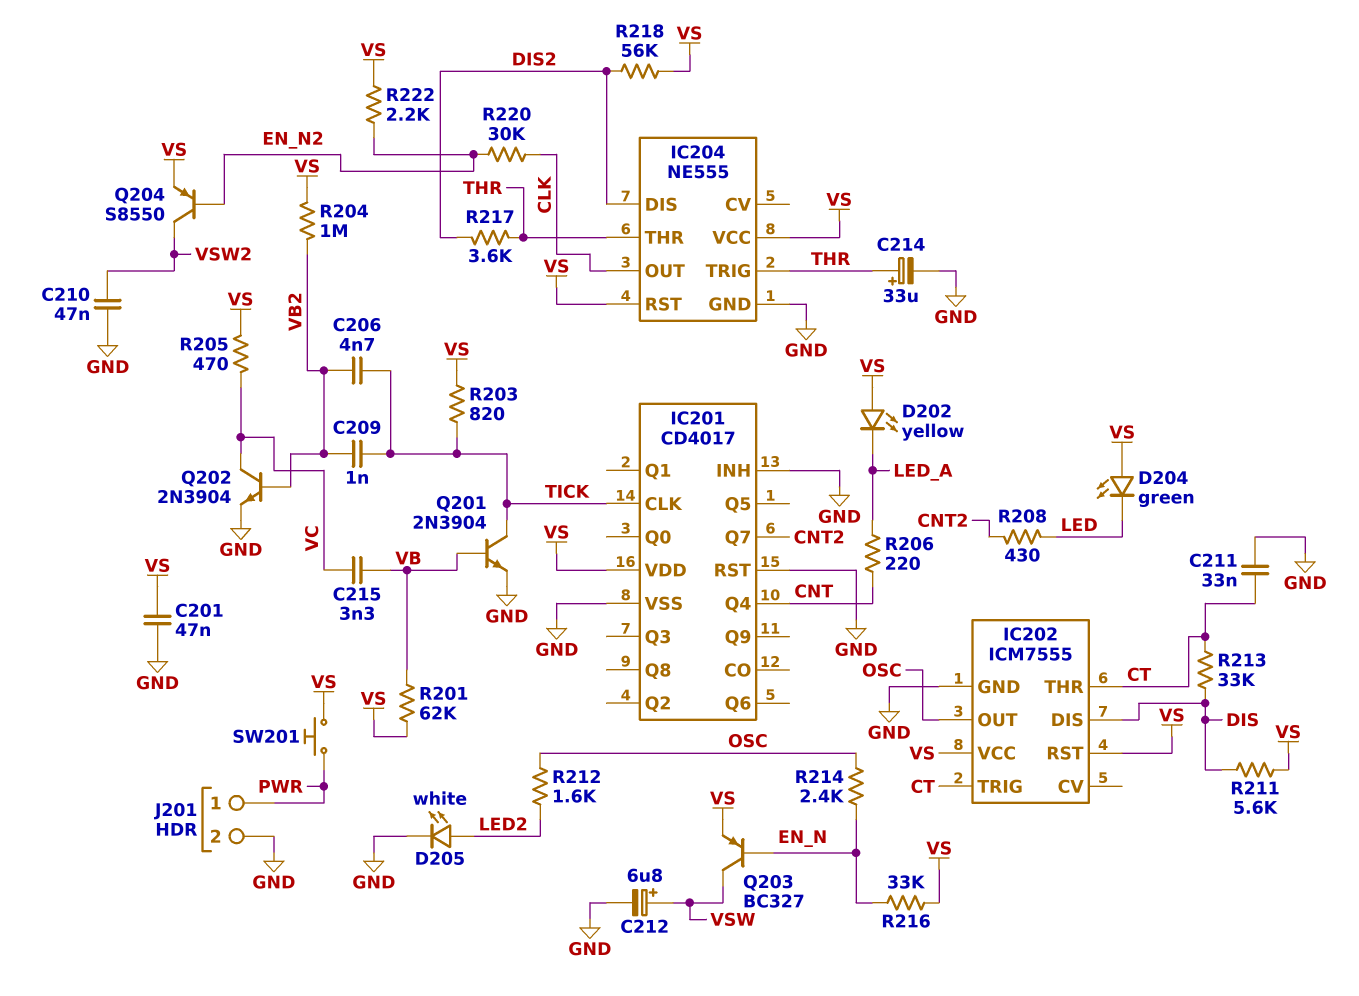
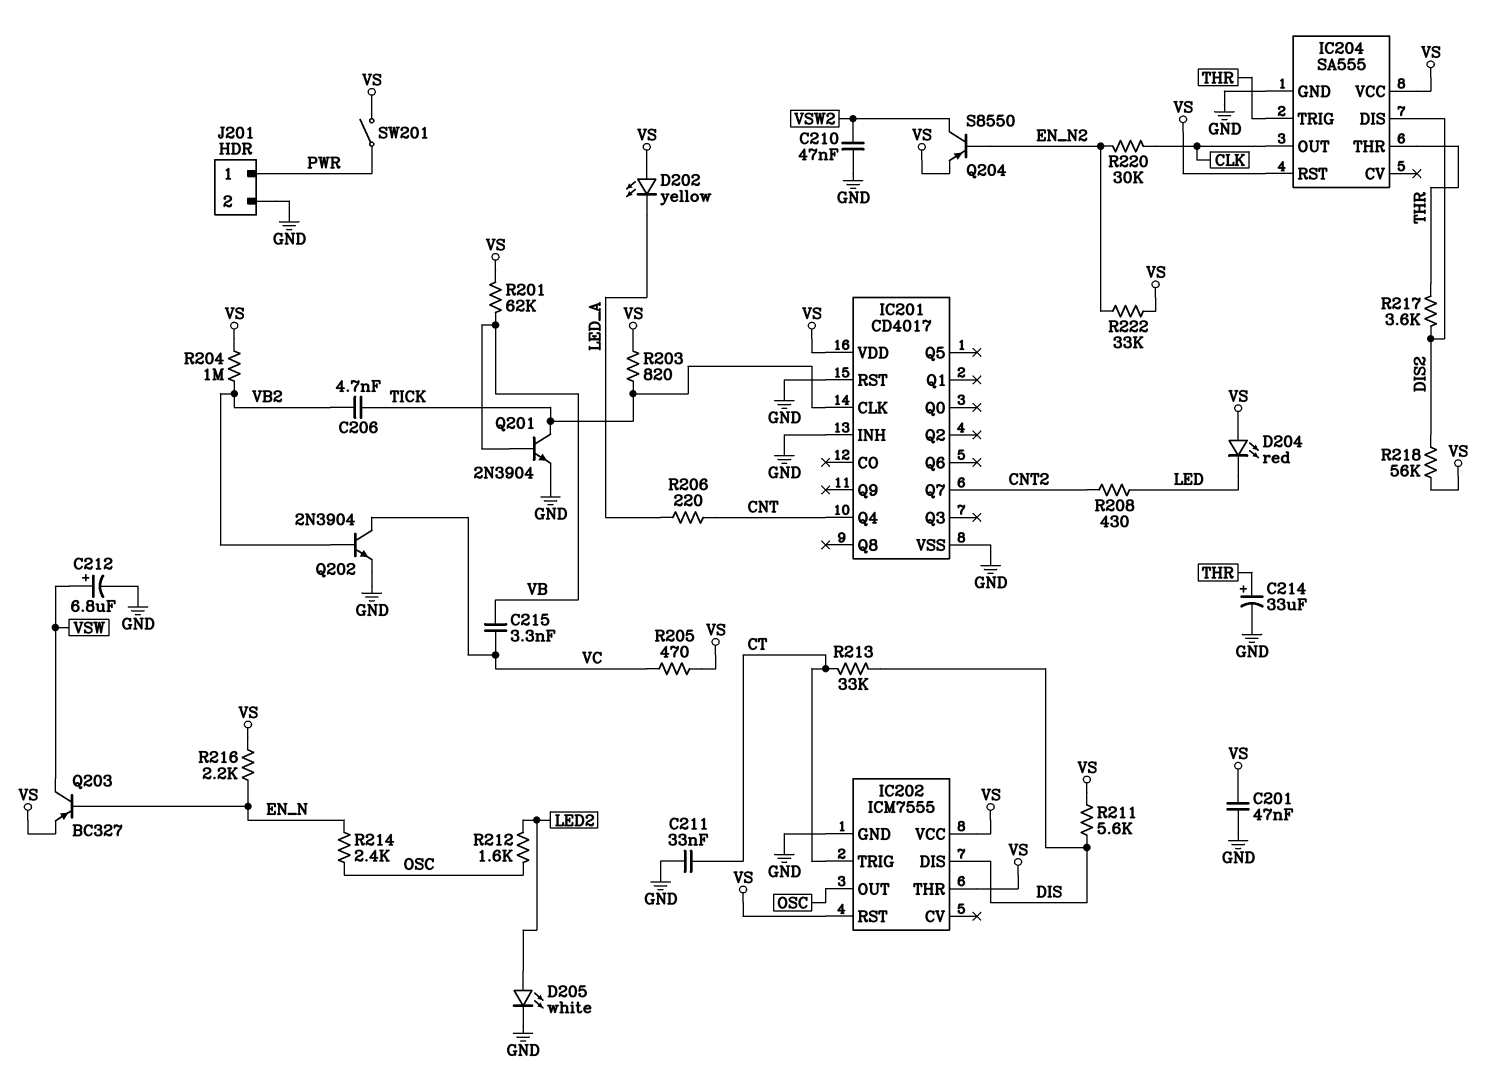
C209: 1nF (TICK, VB2) -> none
D204: LED green (A VS, K LED) -> LED red (A VS, K LED)
IC202 pin THR: CT -> VS
IC204: NE555 -> SA555
R216: 33k (EN_N, VS) -> 2.2k (EN_N, VS)
R222: 2.2k (EN_N2, VS) -> 33k (EN_N2, VS)
SW201: button (PWR, VS) -> switch (PWR, VS)

